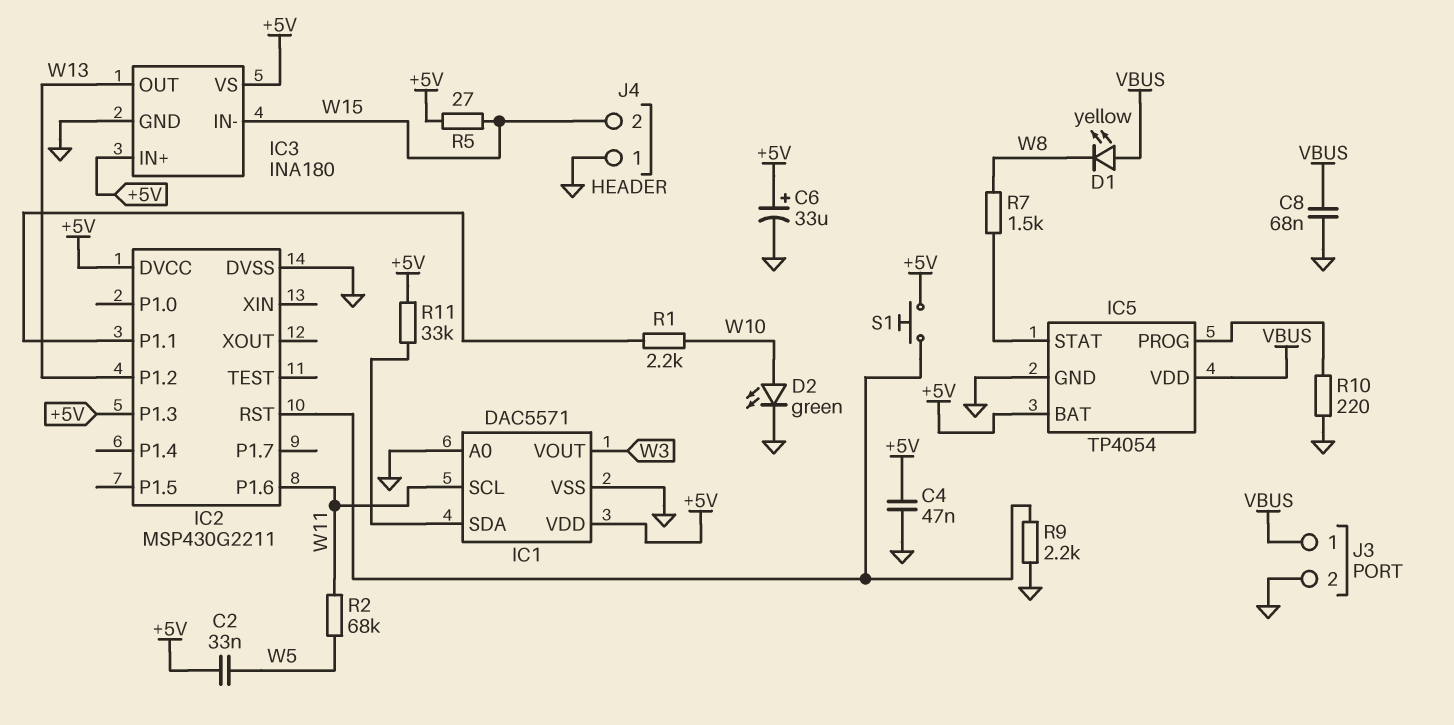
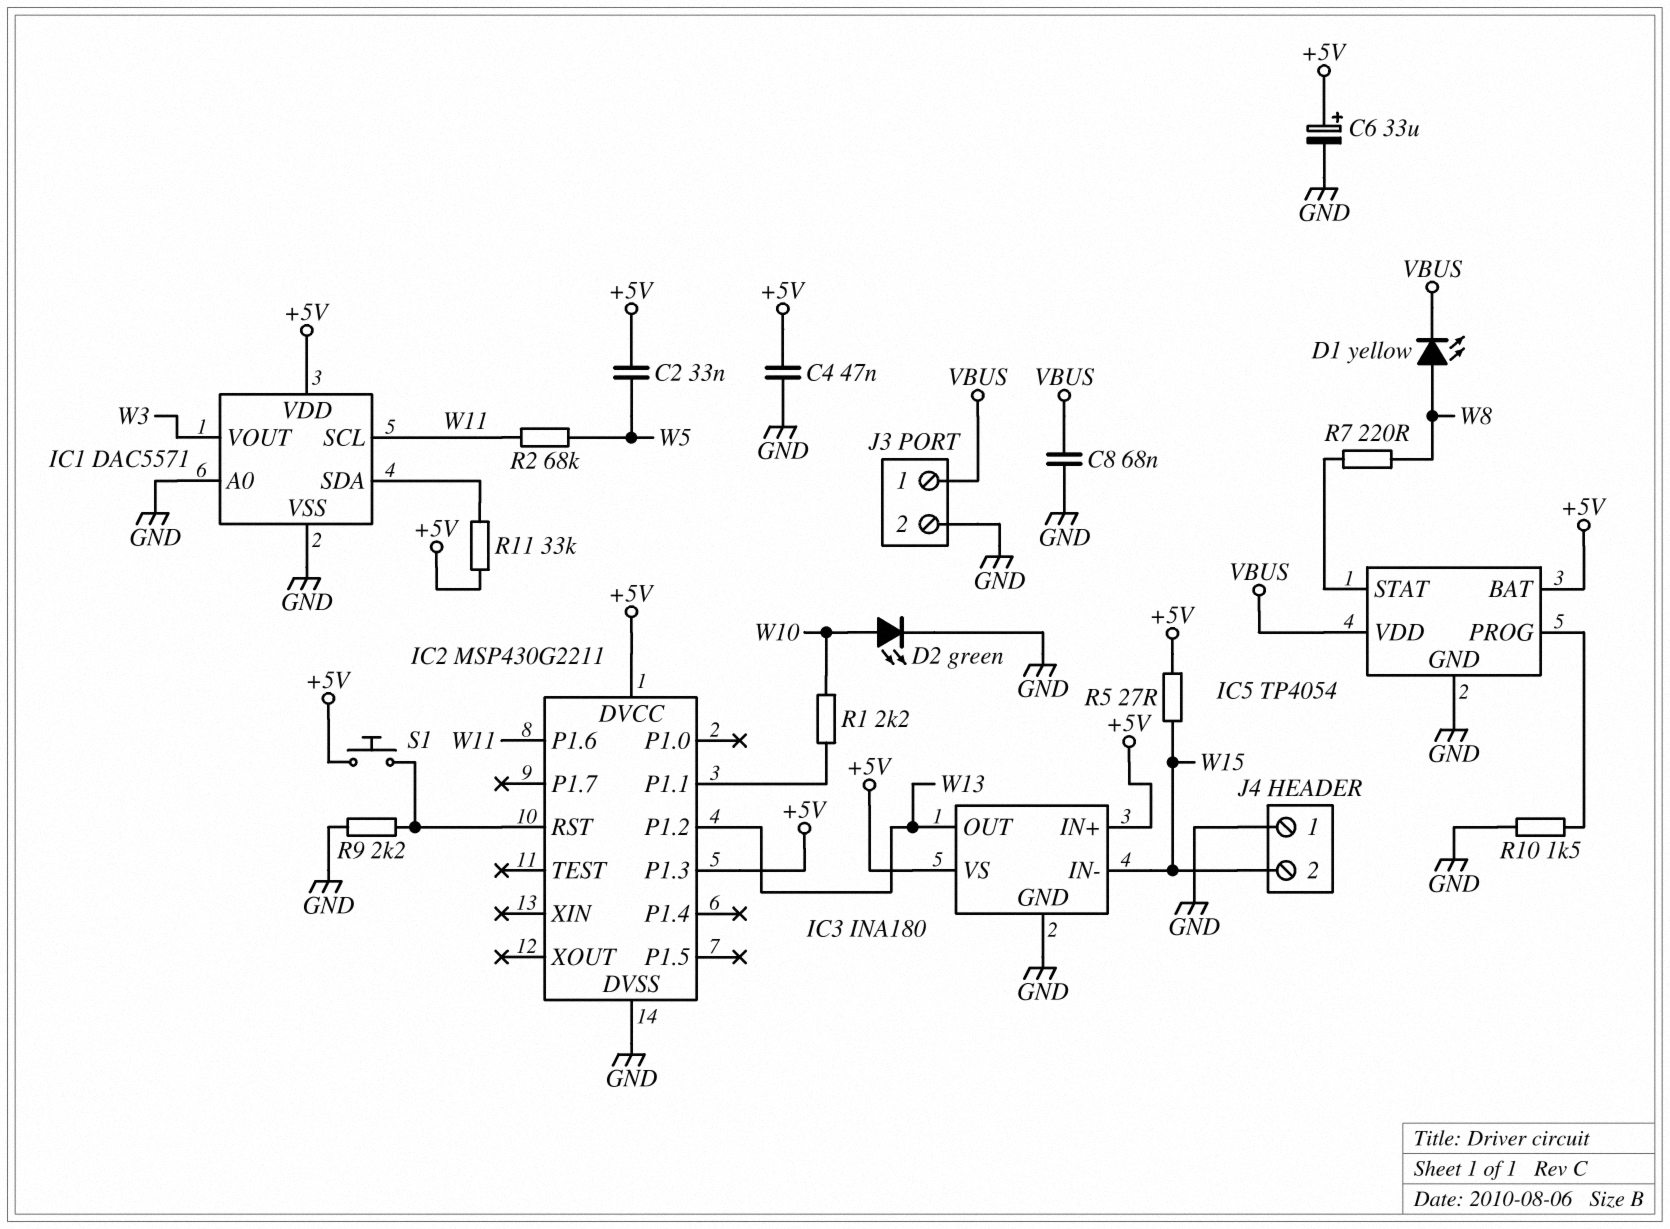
D1: LED yellow (A VBUS, K W8) -> LED yellow (A W8, K VBUS)
R7: 1.5k (IC5/STAT, W8) -> 220 (IC5/STAT, W8)
R10: 220 (GND, IC5/PROG) -> 1.5k (GND, IC5/PROG)

